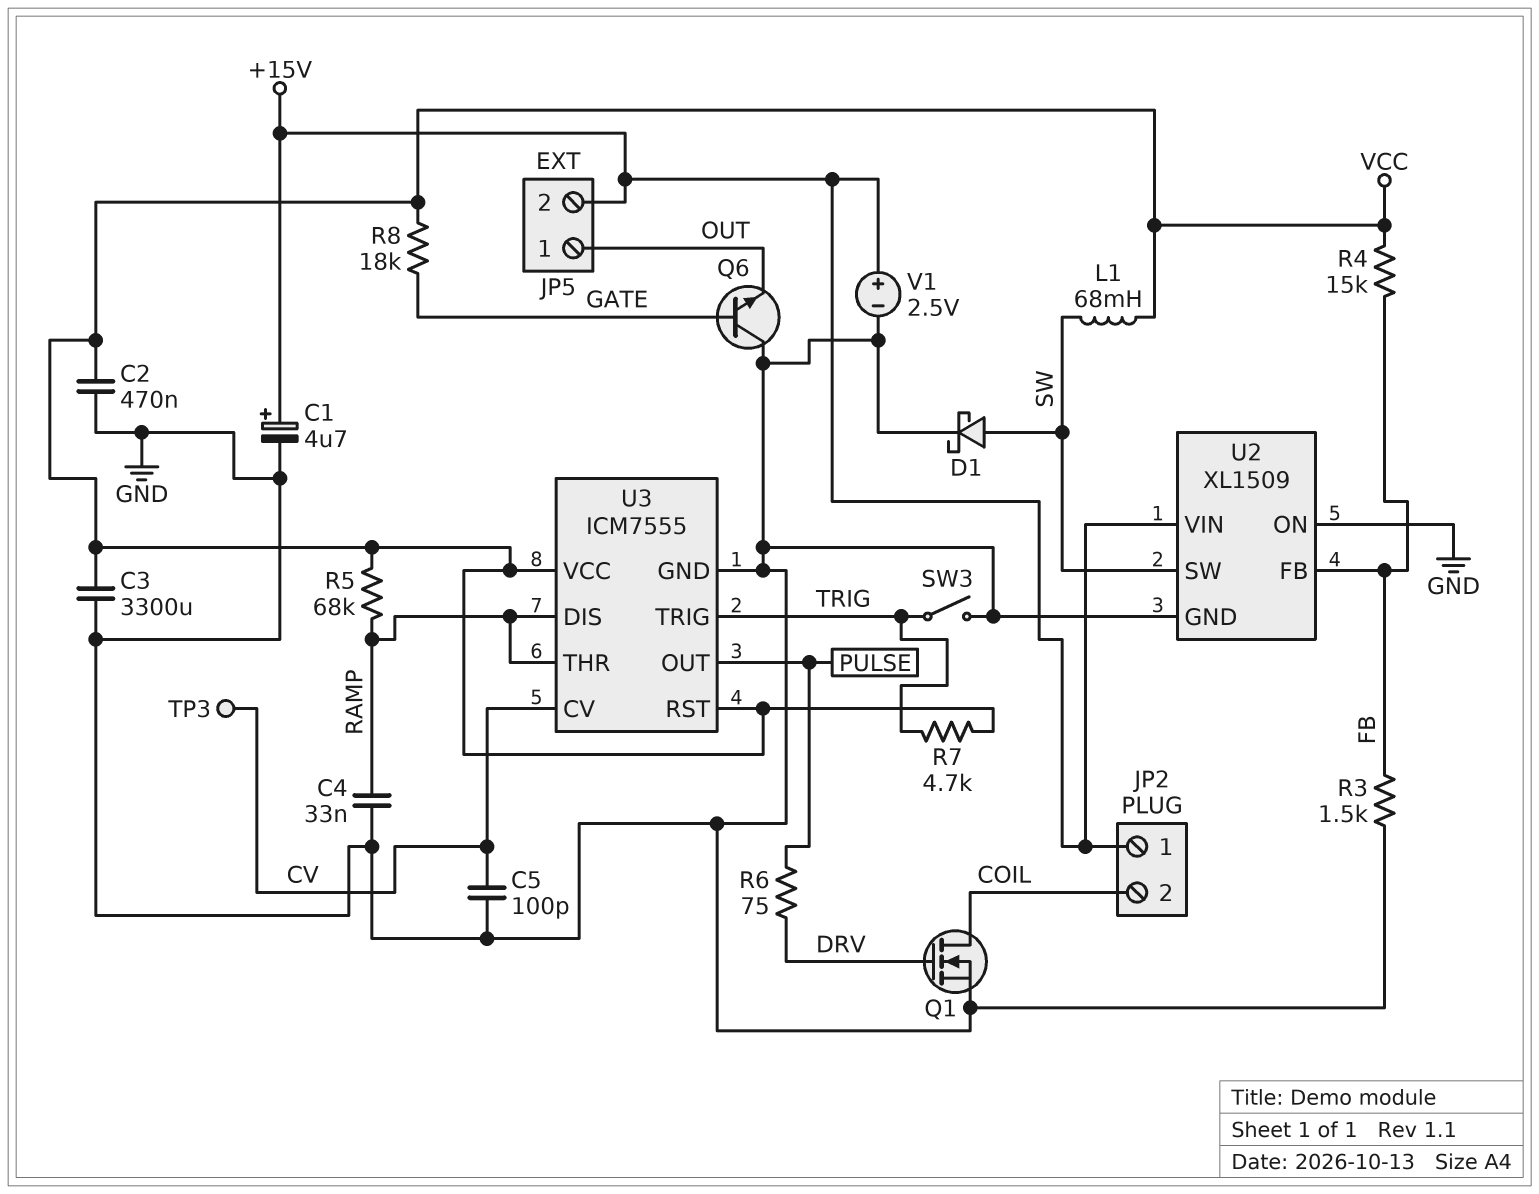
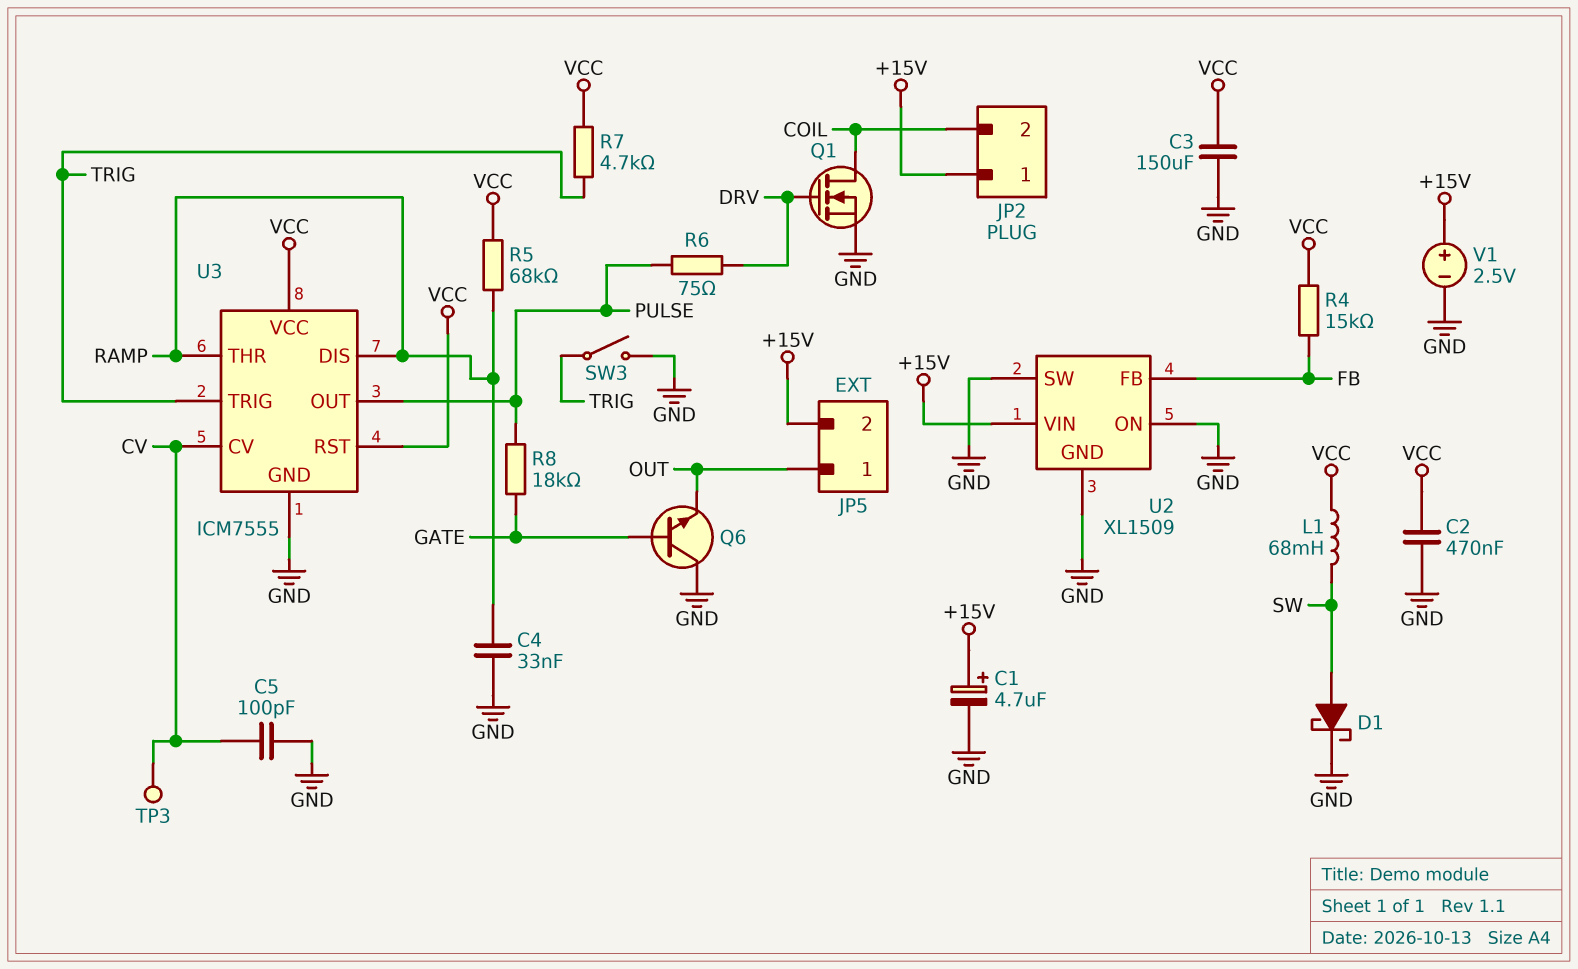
C3: 3300uF (GND, VCC) -> 150uF (GND, VCC)
R3: 1.5k (FB, GND) -> none
R8: 18k (GATE, VCC) -> 18k (GATE, PULSE)
U2 pin SW: SW -> GND

